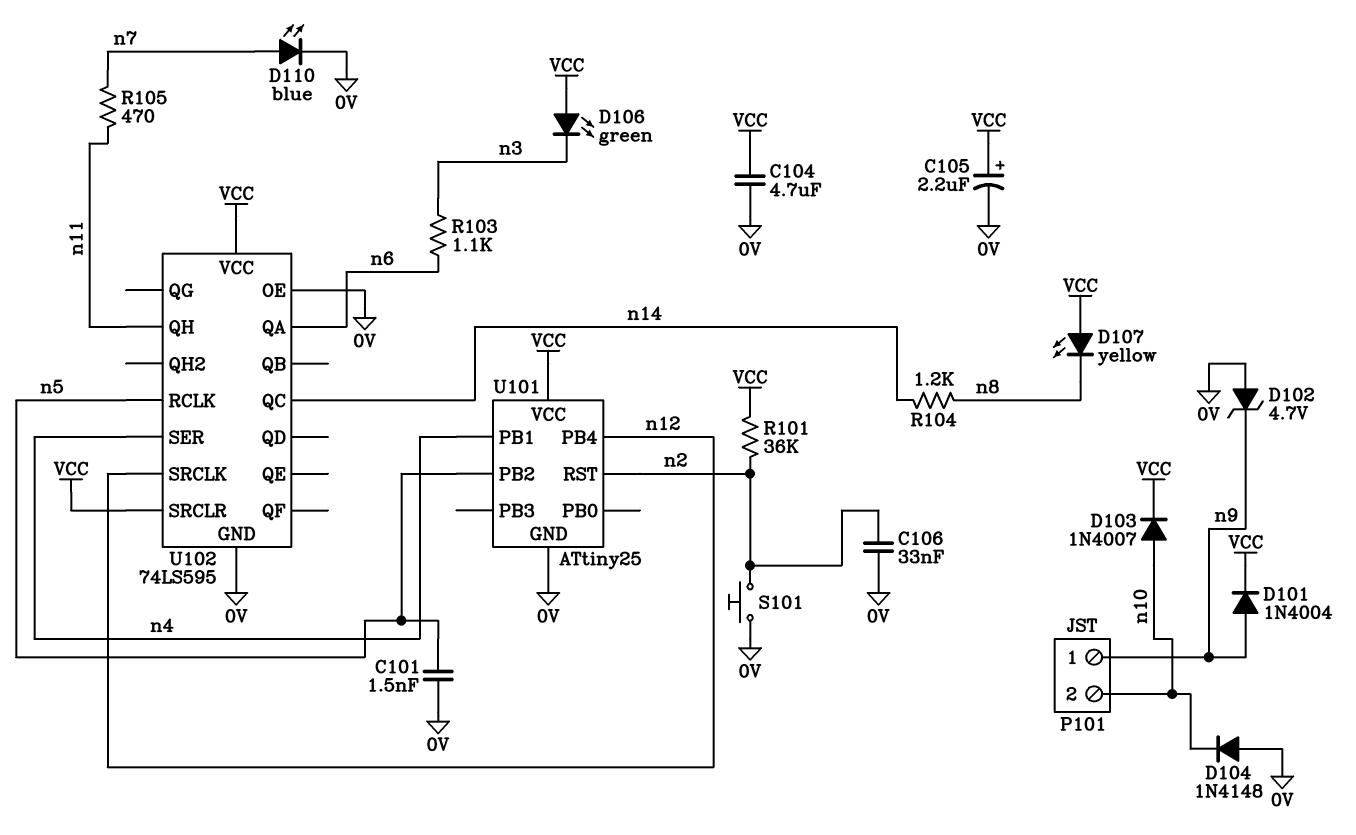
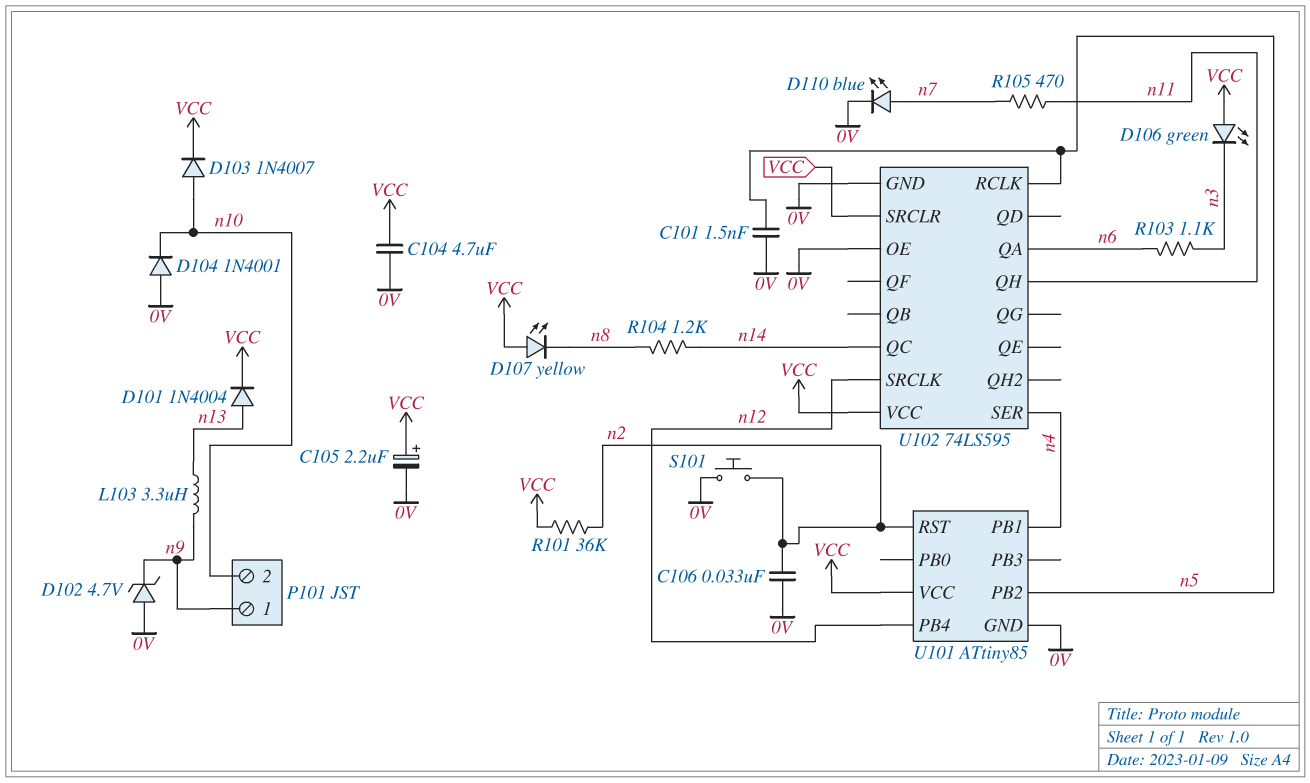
D101: diode 1N4004 (A n9, K VCC) -> diode 1N4004 (A n13, K VCC)
D104: diode 1N4148 (A 0V, K n10) -> diode 1N4001 (A 0V, K n10)
L103: none -> 3.3uH (n9, n13)
U101: ATtiny25 -> ATtiny85

